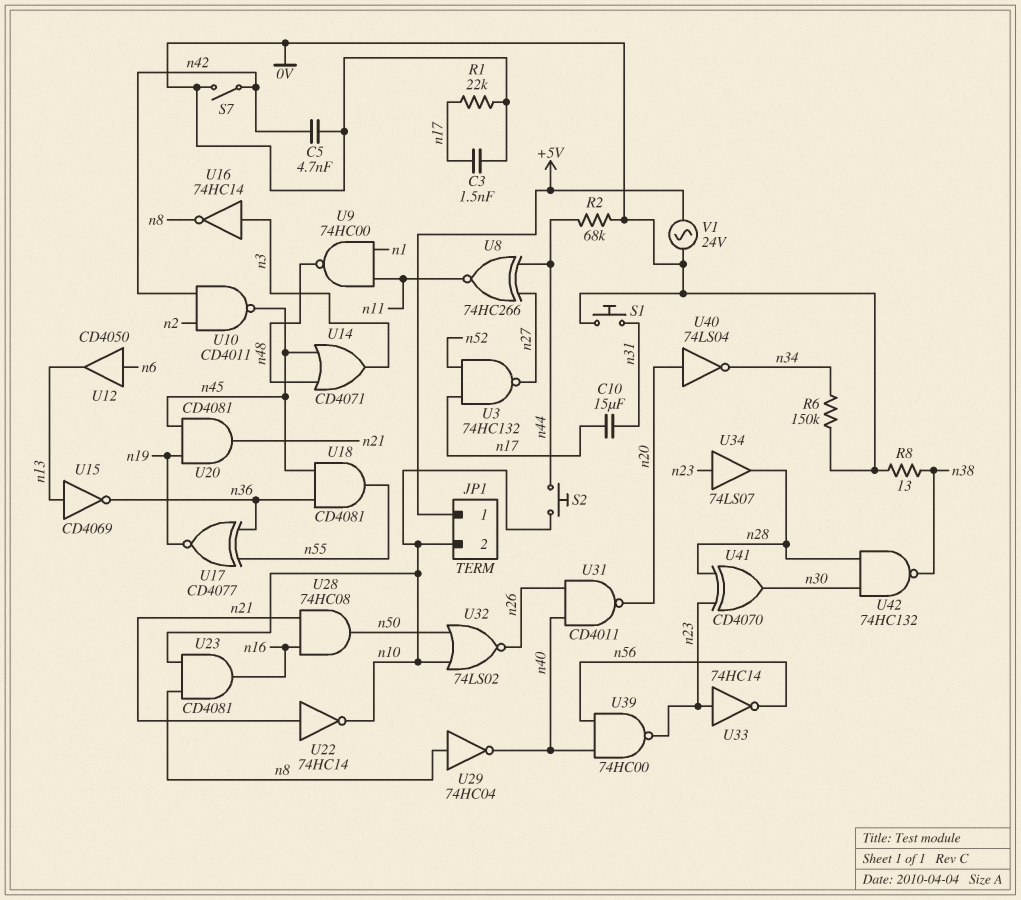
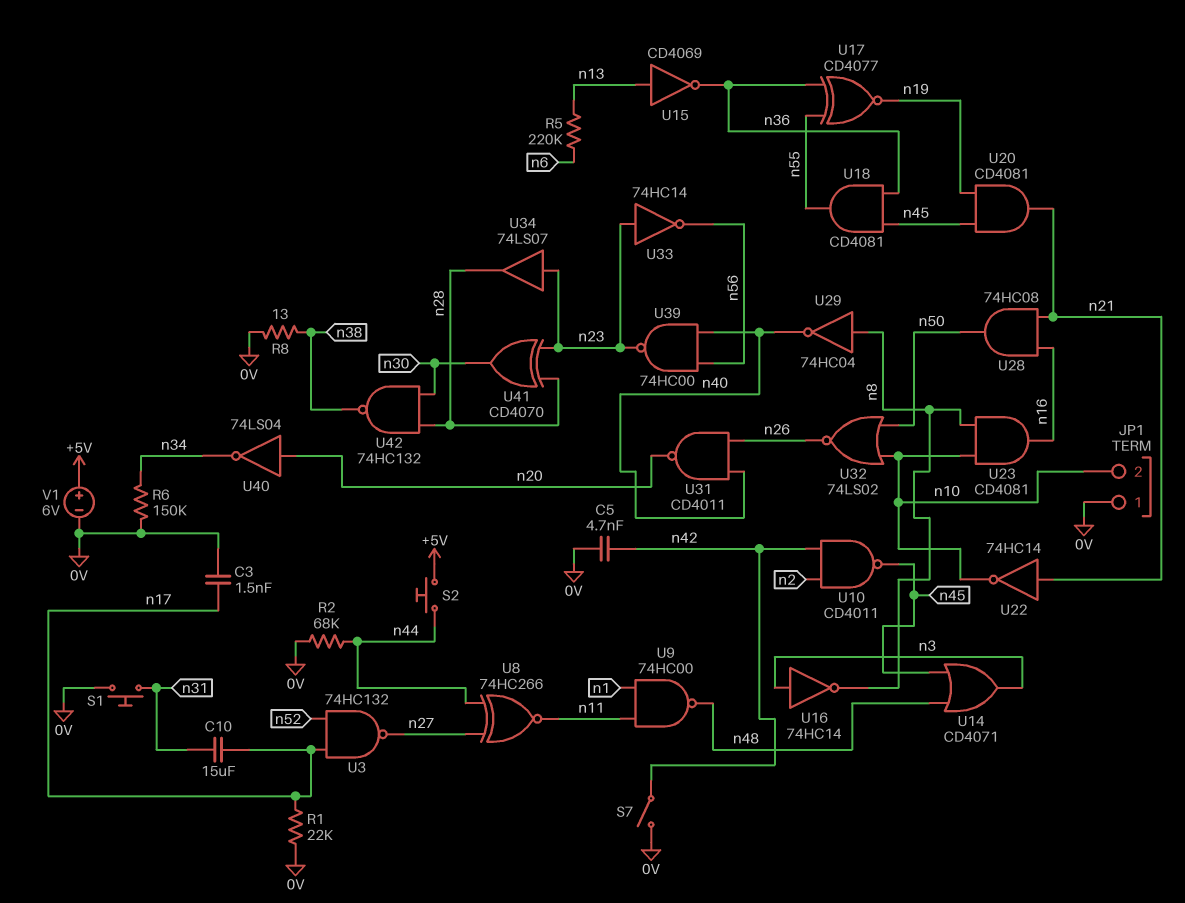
JP1 pin 1: +5V -> 0V
R5: none -> 220k (n6, n13)
S2: button (n10, n44) -> button (+5V, n44)
U12: buffer CD4050 (in n6, out n13) -> none
V1: AC 24V (+5V, 0V) -> 6V (plus +5V, minus 0V)

